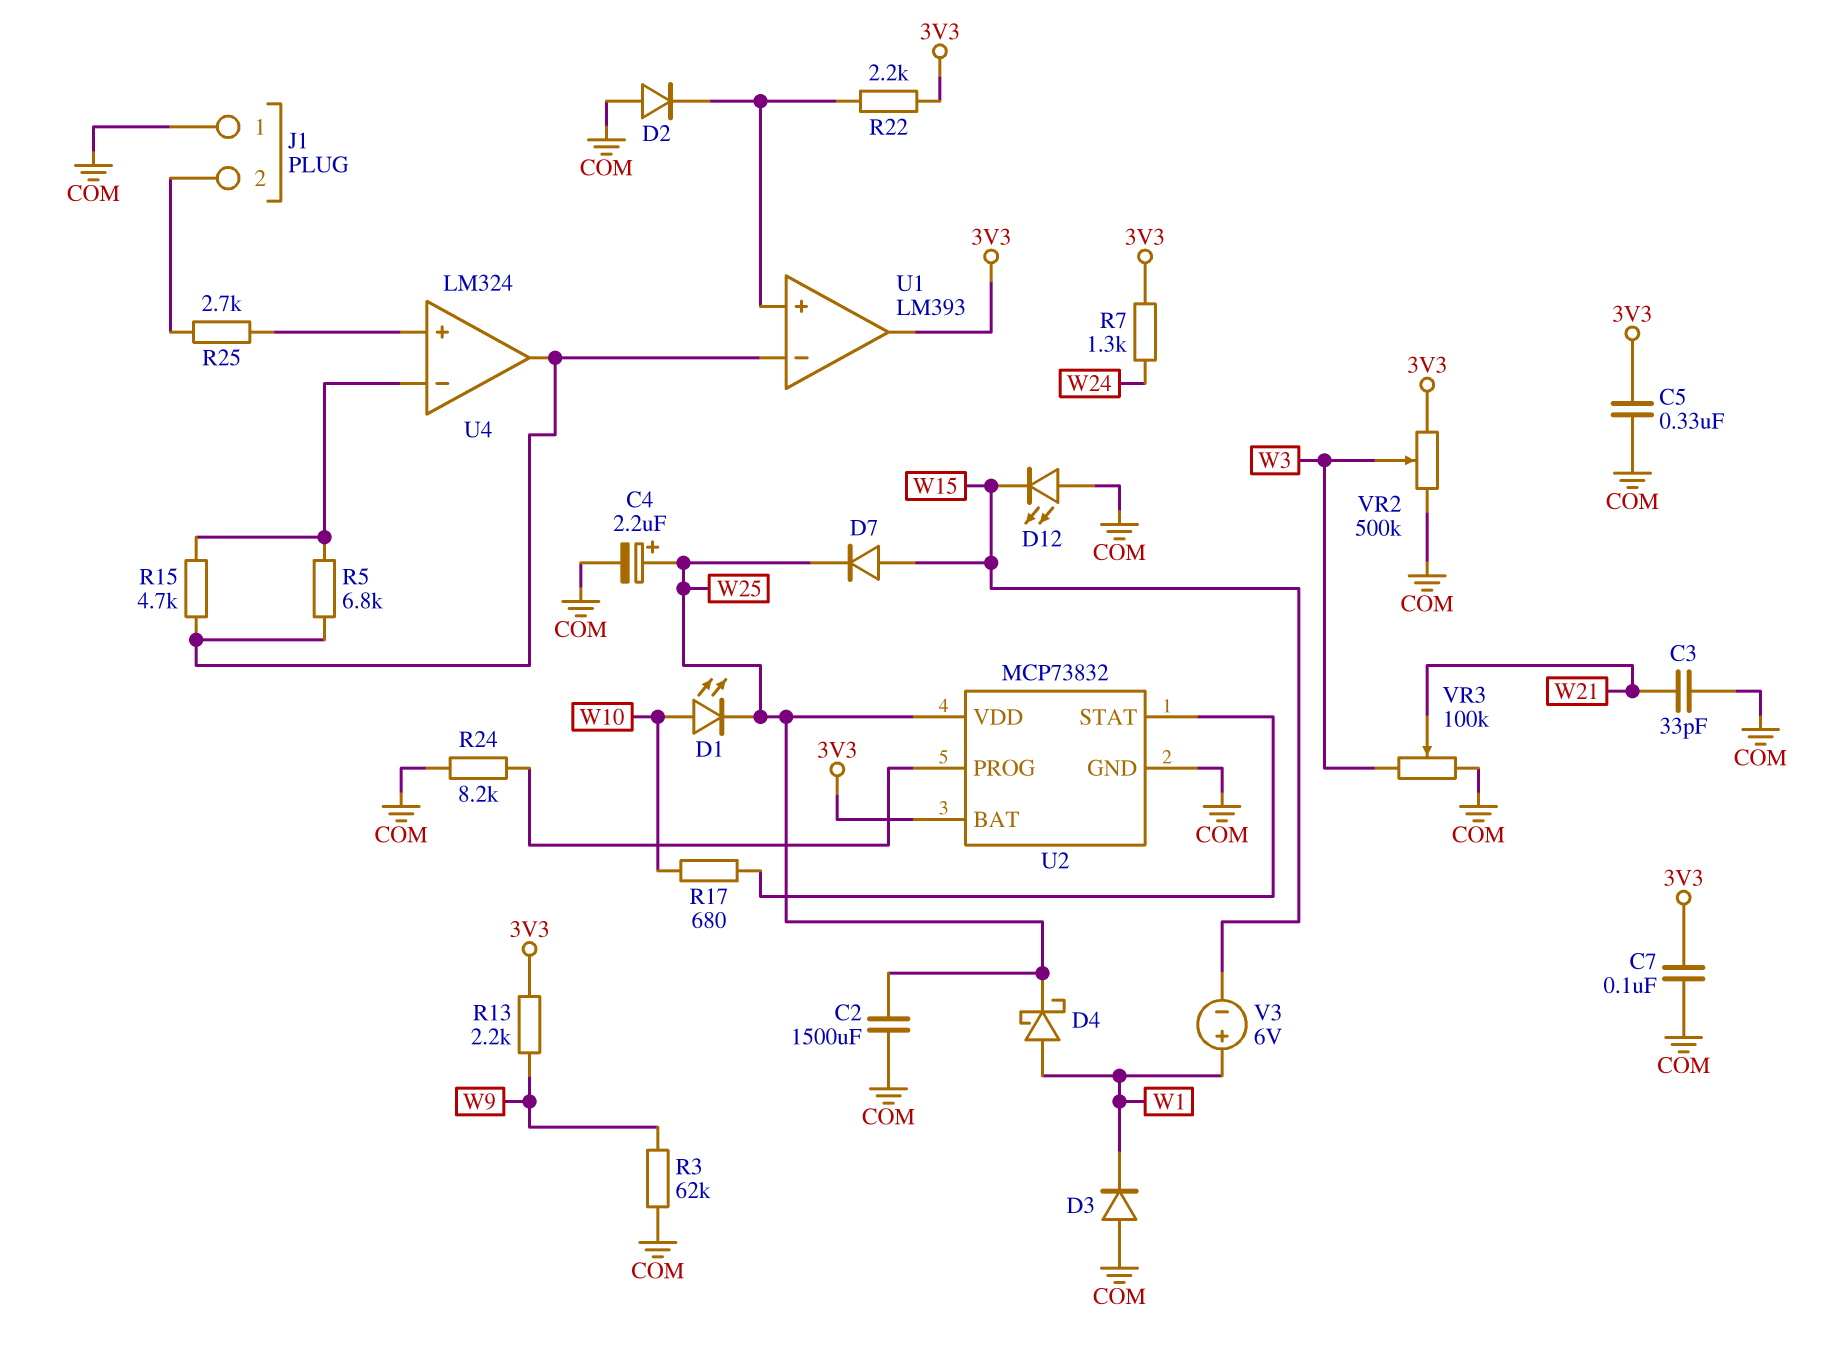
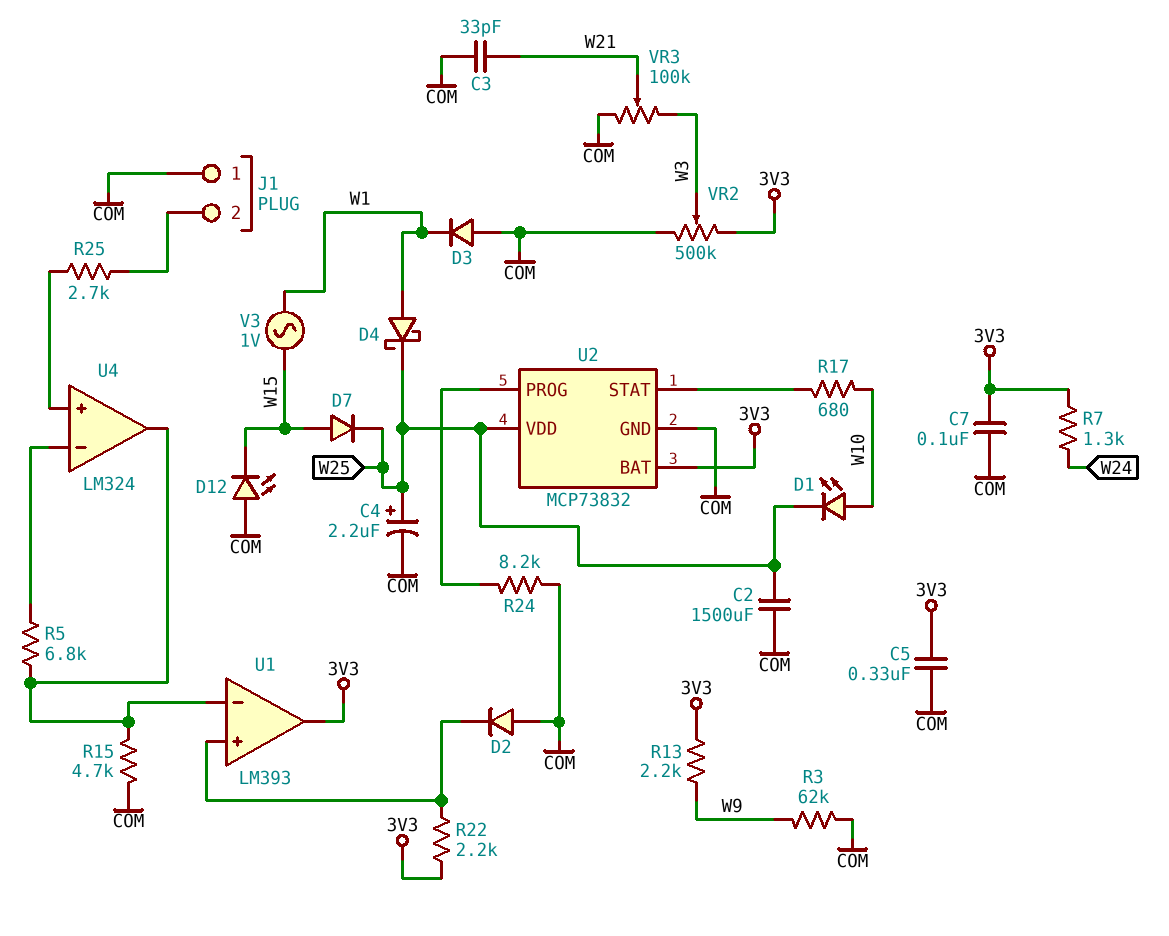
R15: 4.7k (U1/in-, U4/in-) -> 4.7k (COM, U1/in-)
V3: 6V (plus W1, minus W15) -> AC 1V (W1, W15)

